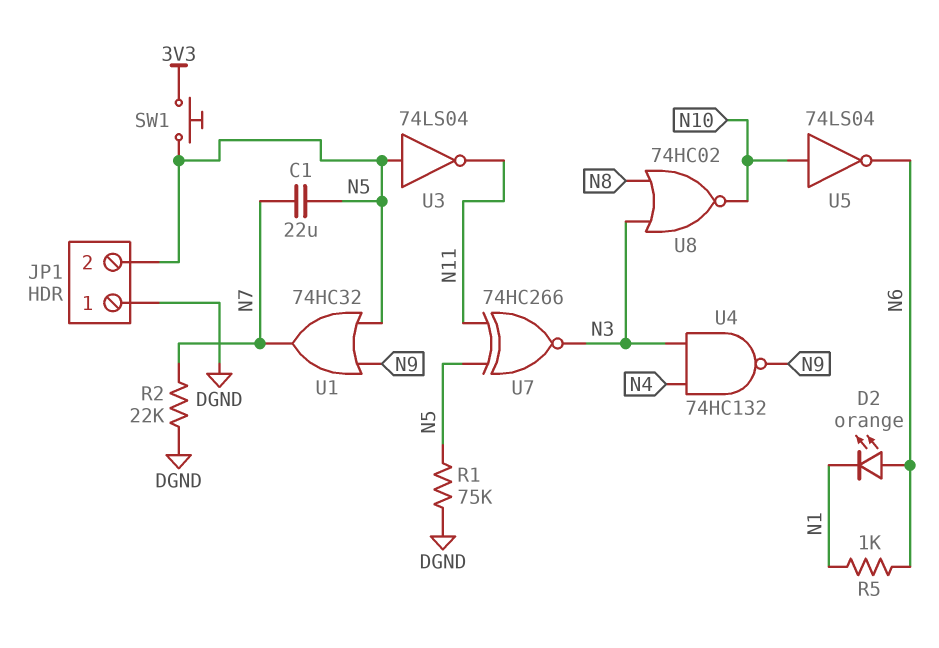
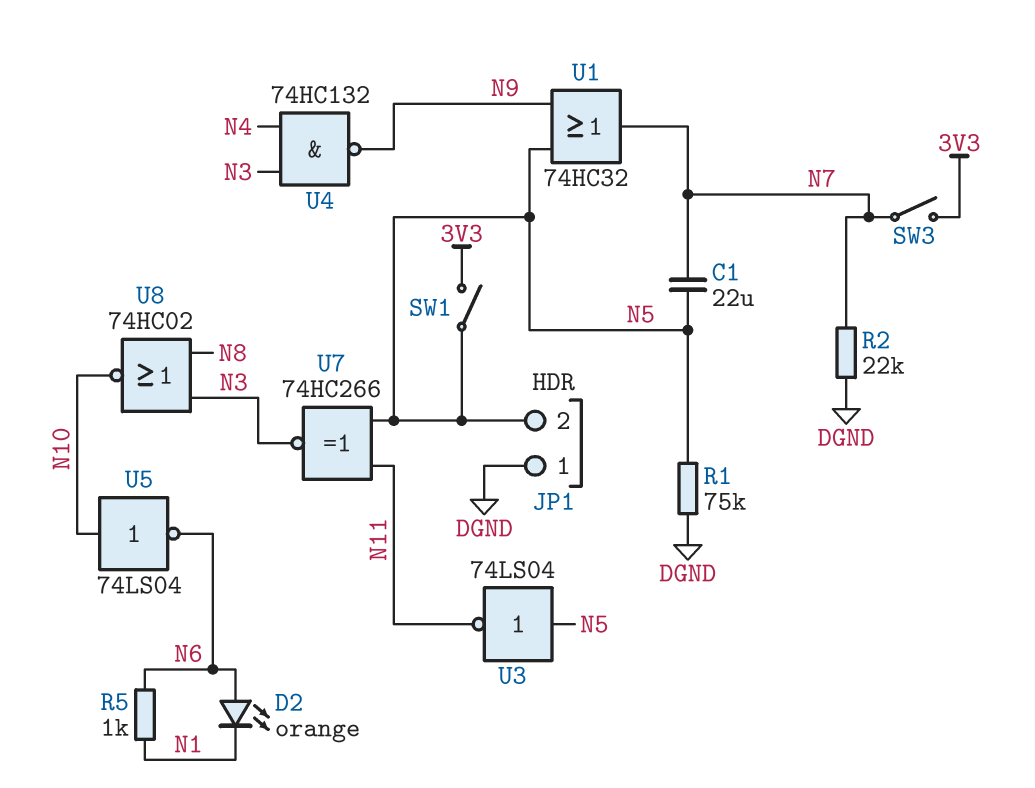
SW1: button (3V3, N5) -> switch (3V3, N5)
SW3: none -> switch (3V3, N7)

